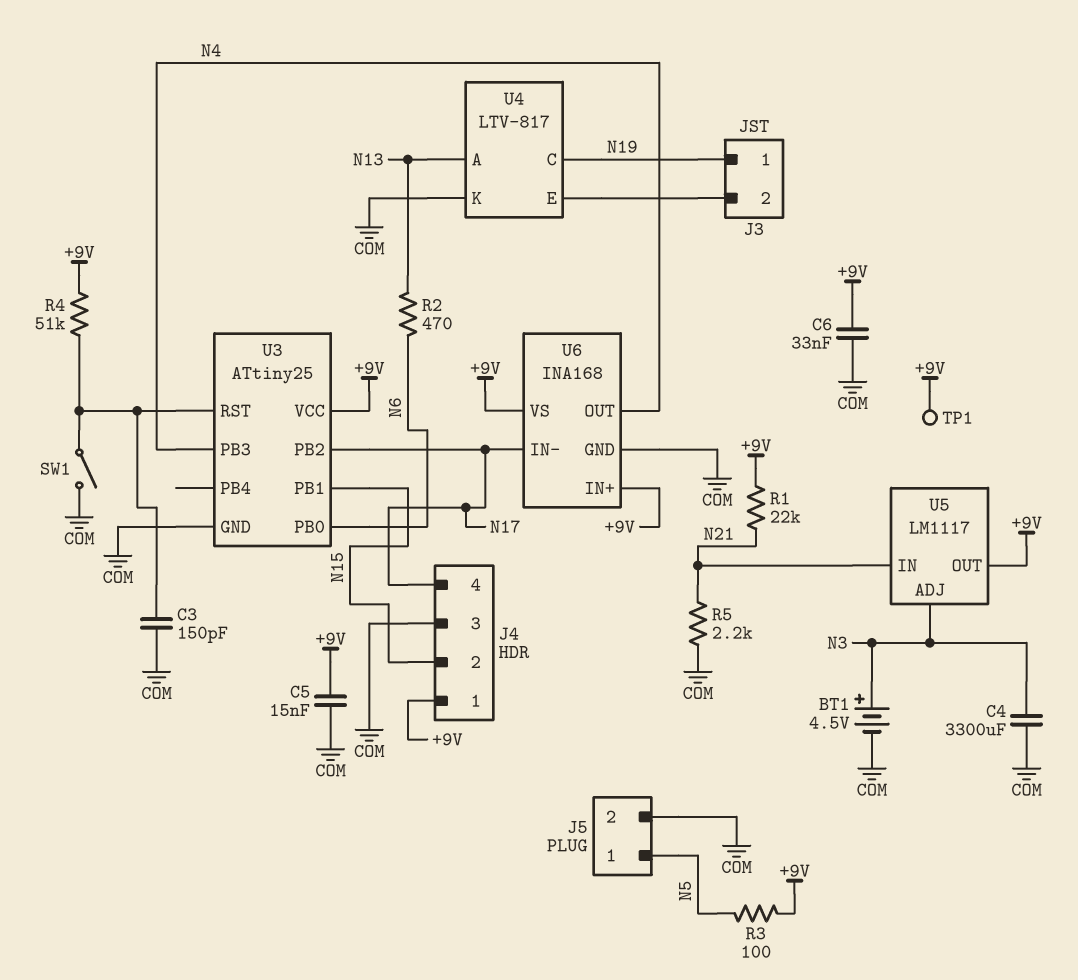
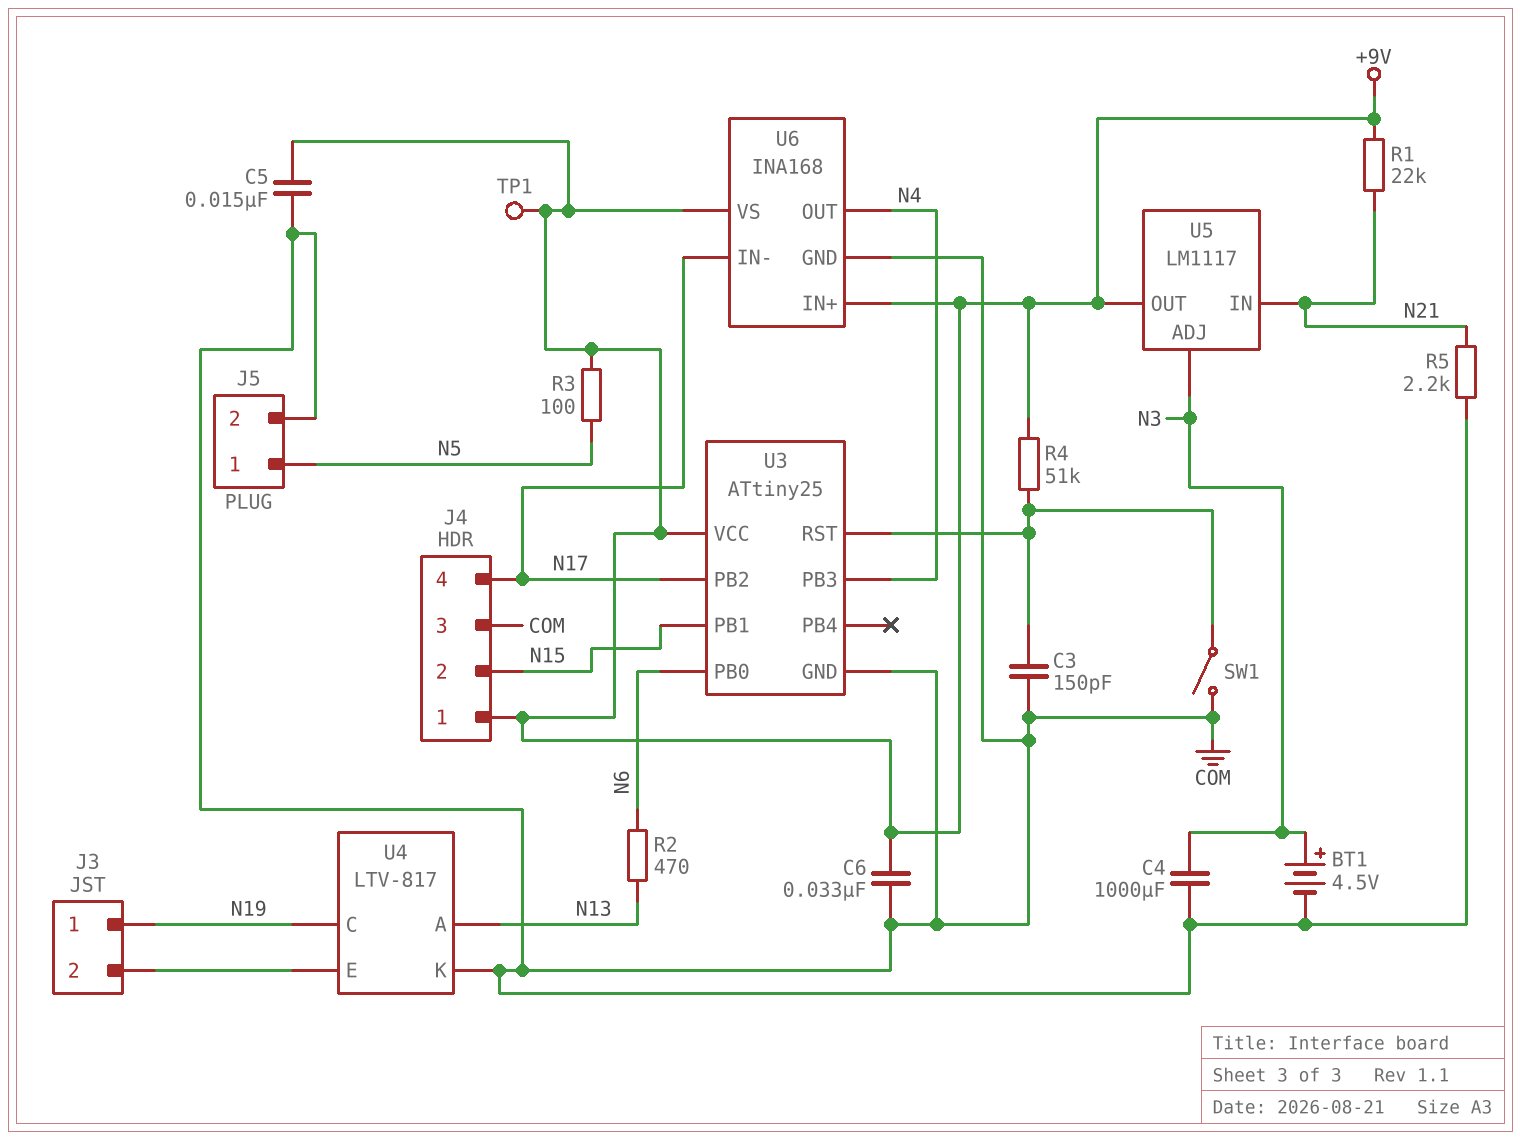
C4: 3300uF (COM, N3) -> 1000uF (COM, N3)

